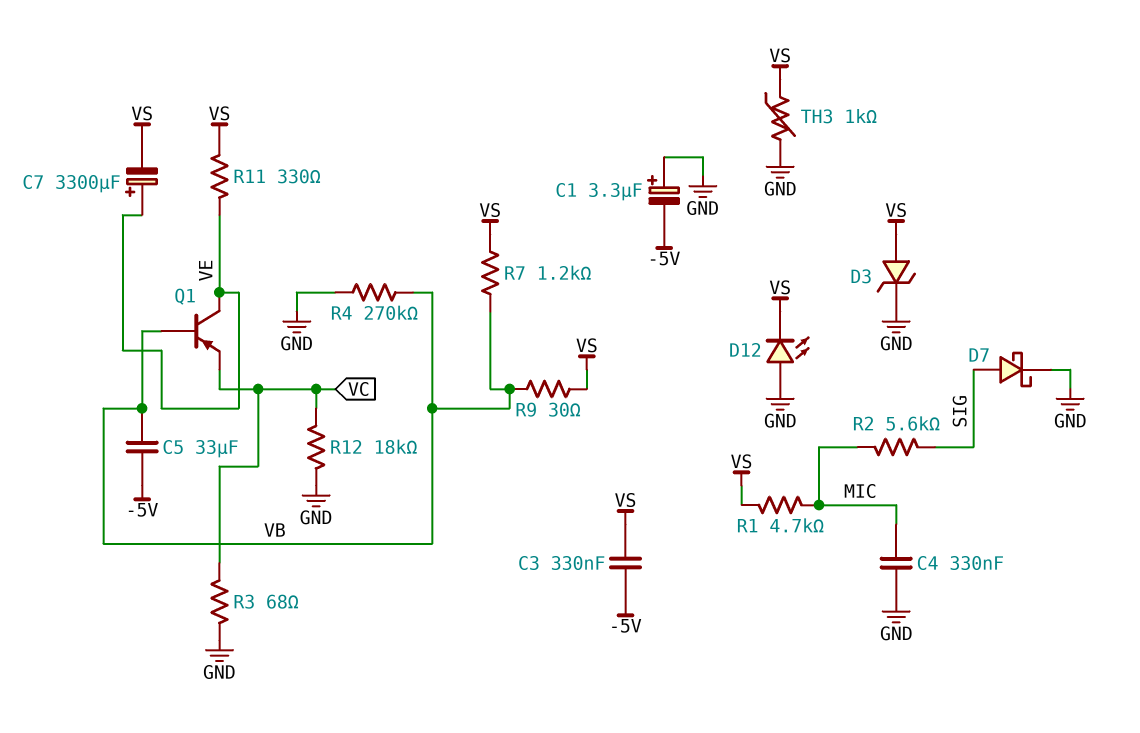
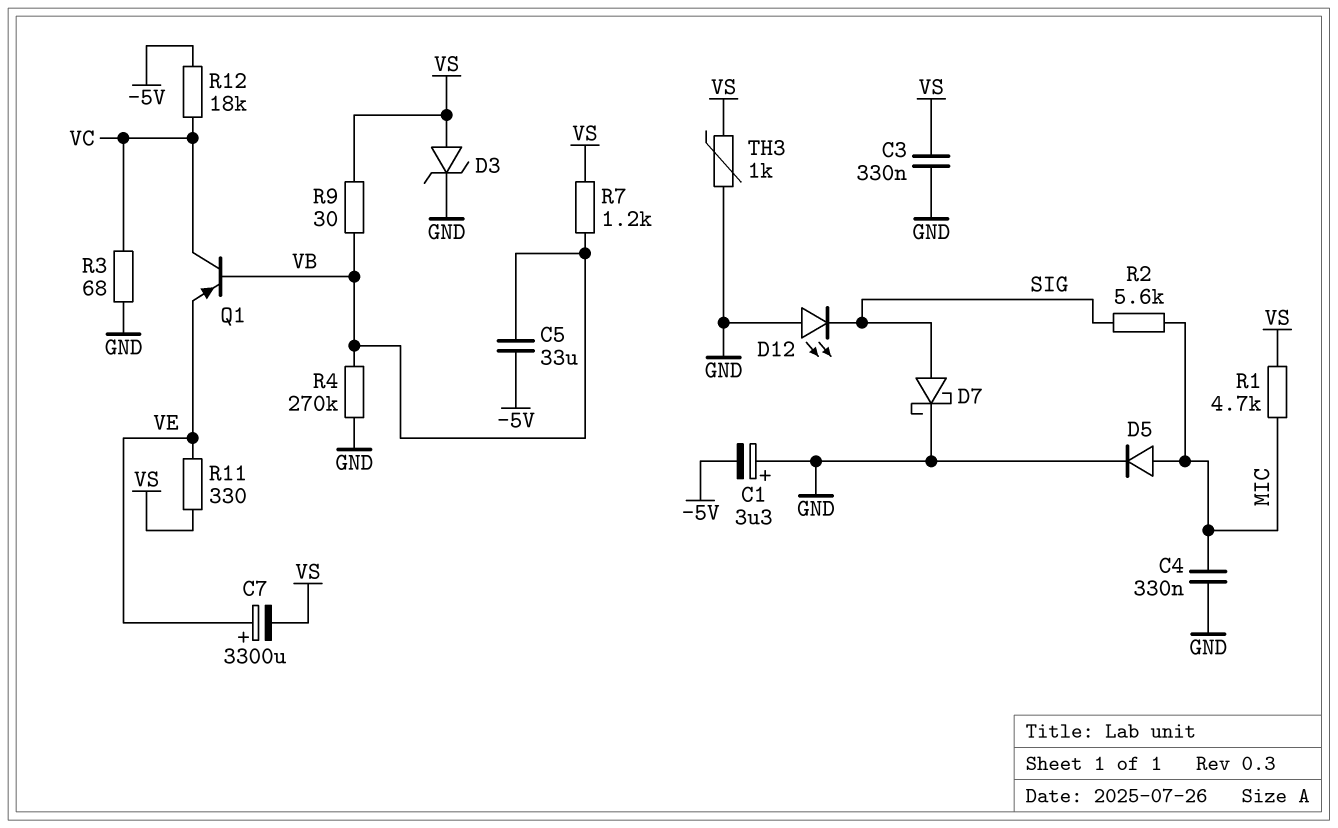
C3: 330nF (-5V, VS) -> 330nF (GND, VS)
D5: none -> diode (A MIC, K GND)
D12: LED (A GND, K VS) -> LED (A GND, K SIG)
Q1: PNP (B VB, C VE, E VC) -> PNP (B VB, C VC, E VE)
R12: 18k (GND, VC) -> 18k (-5V, VC)

